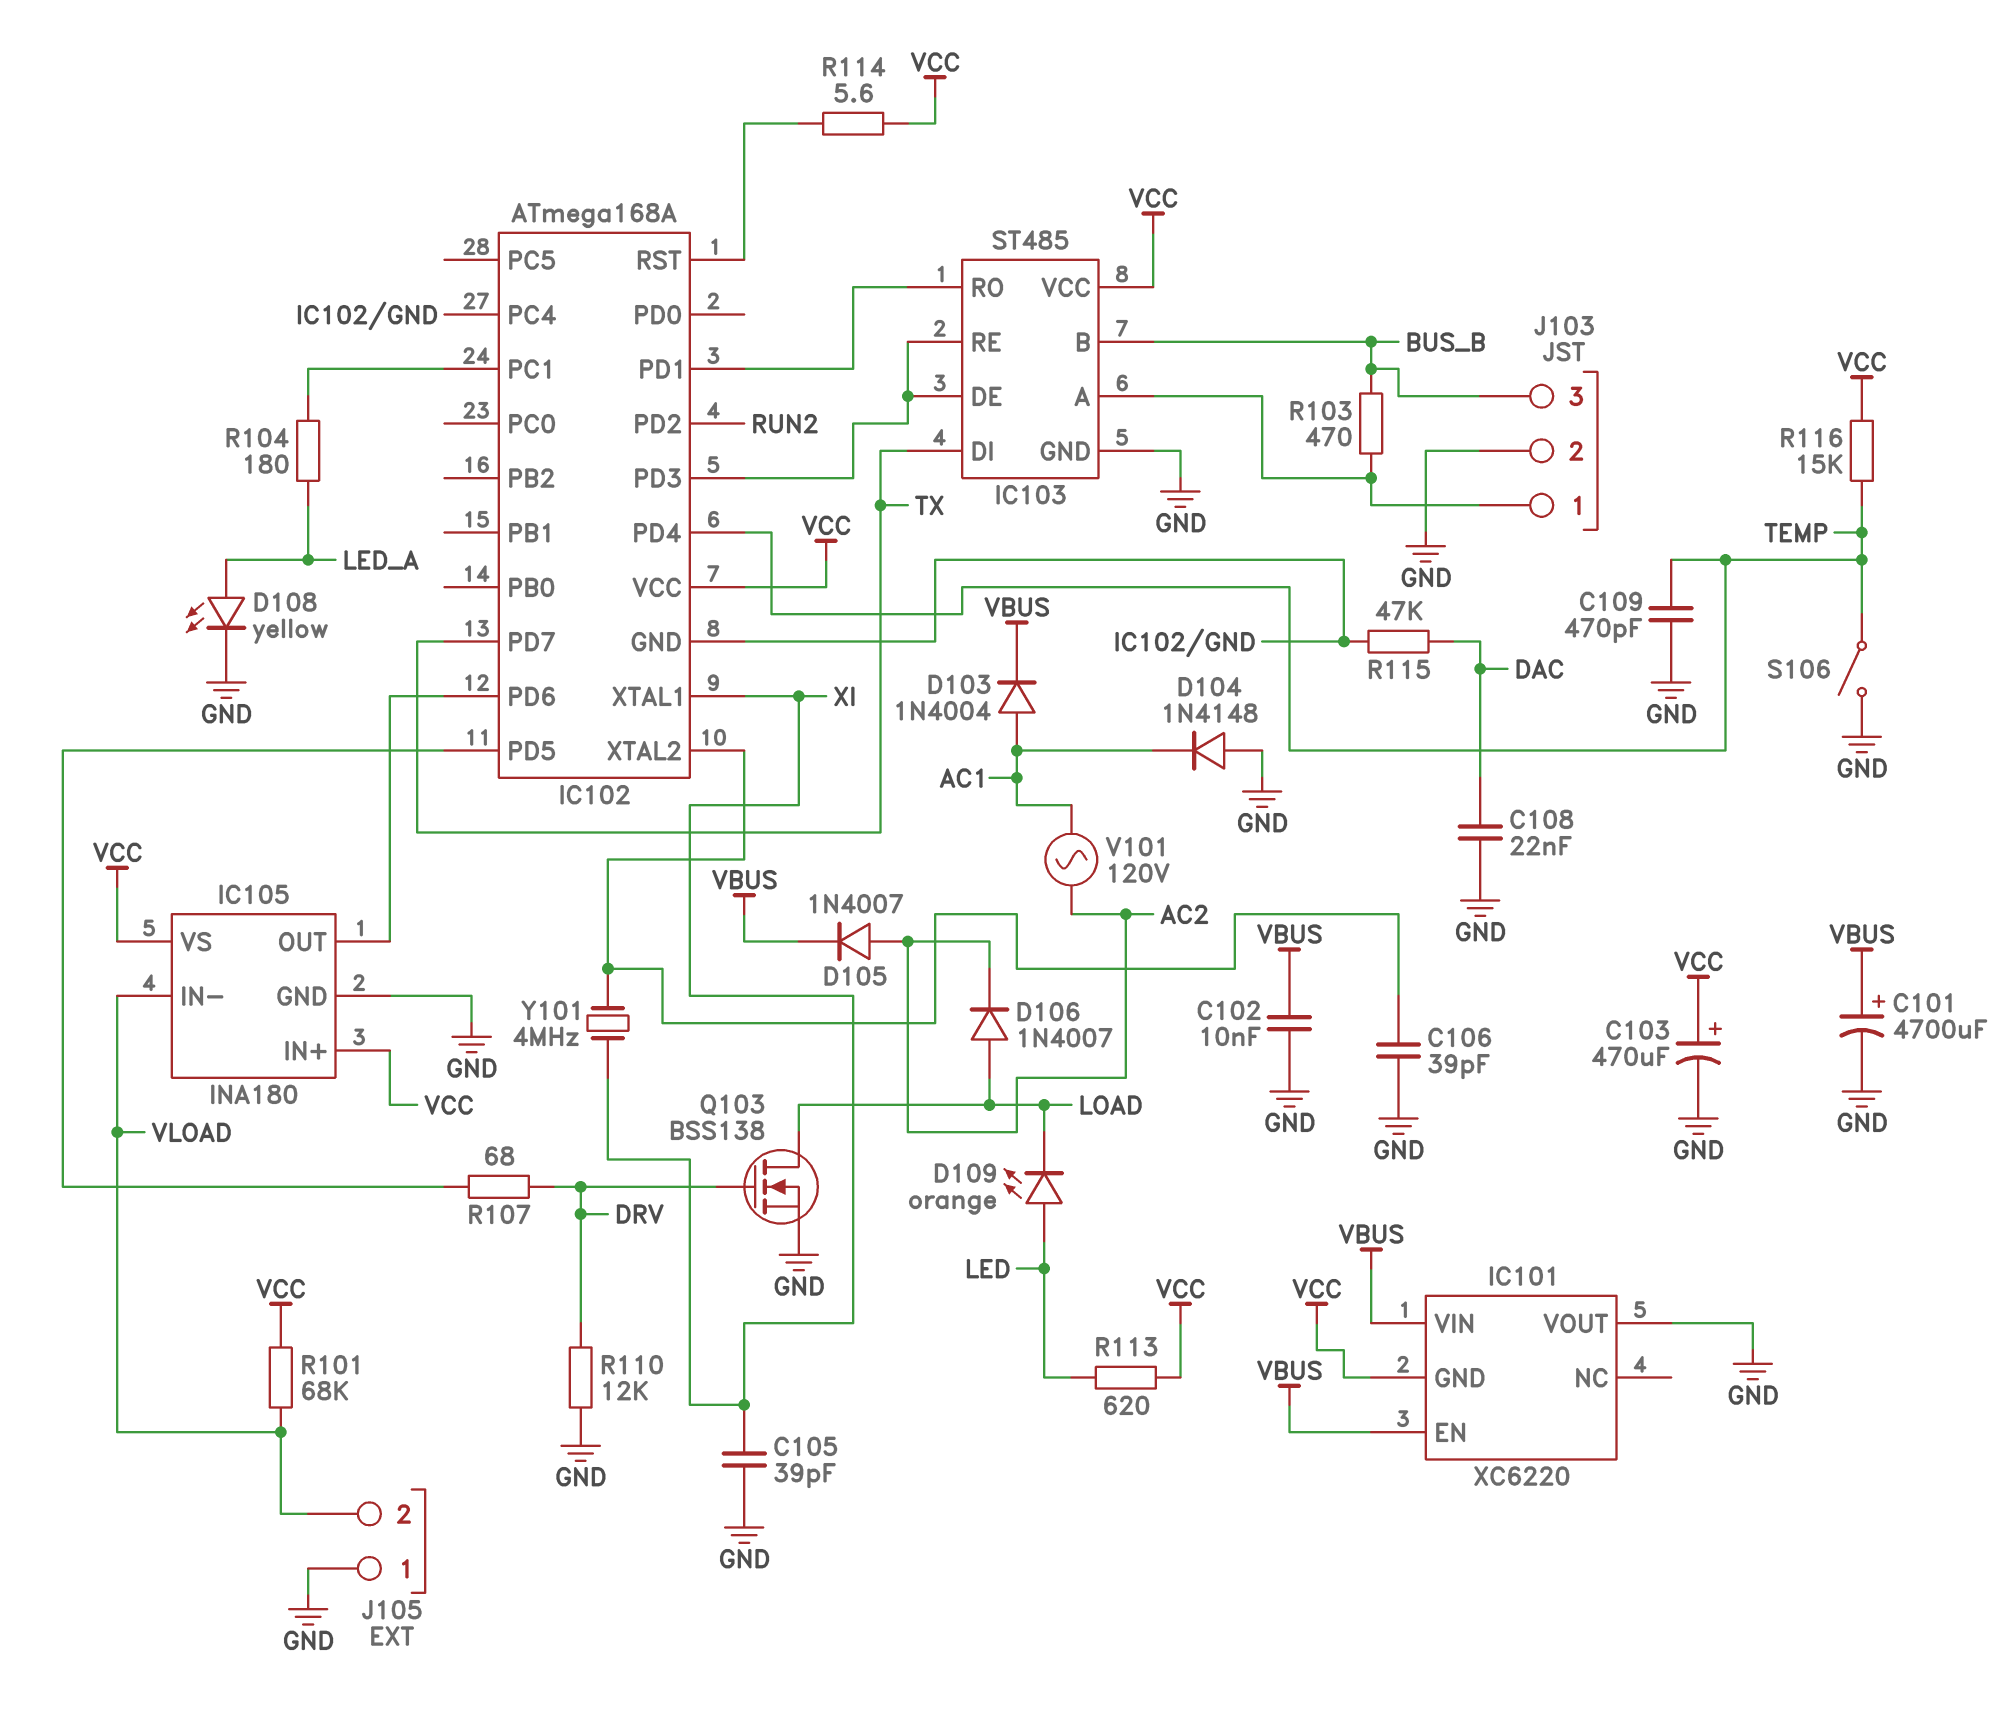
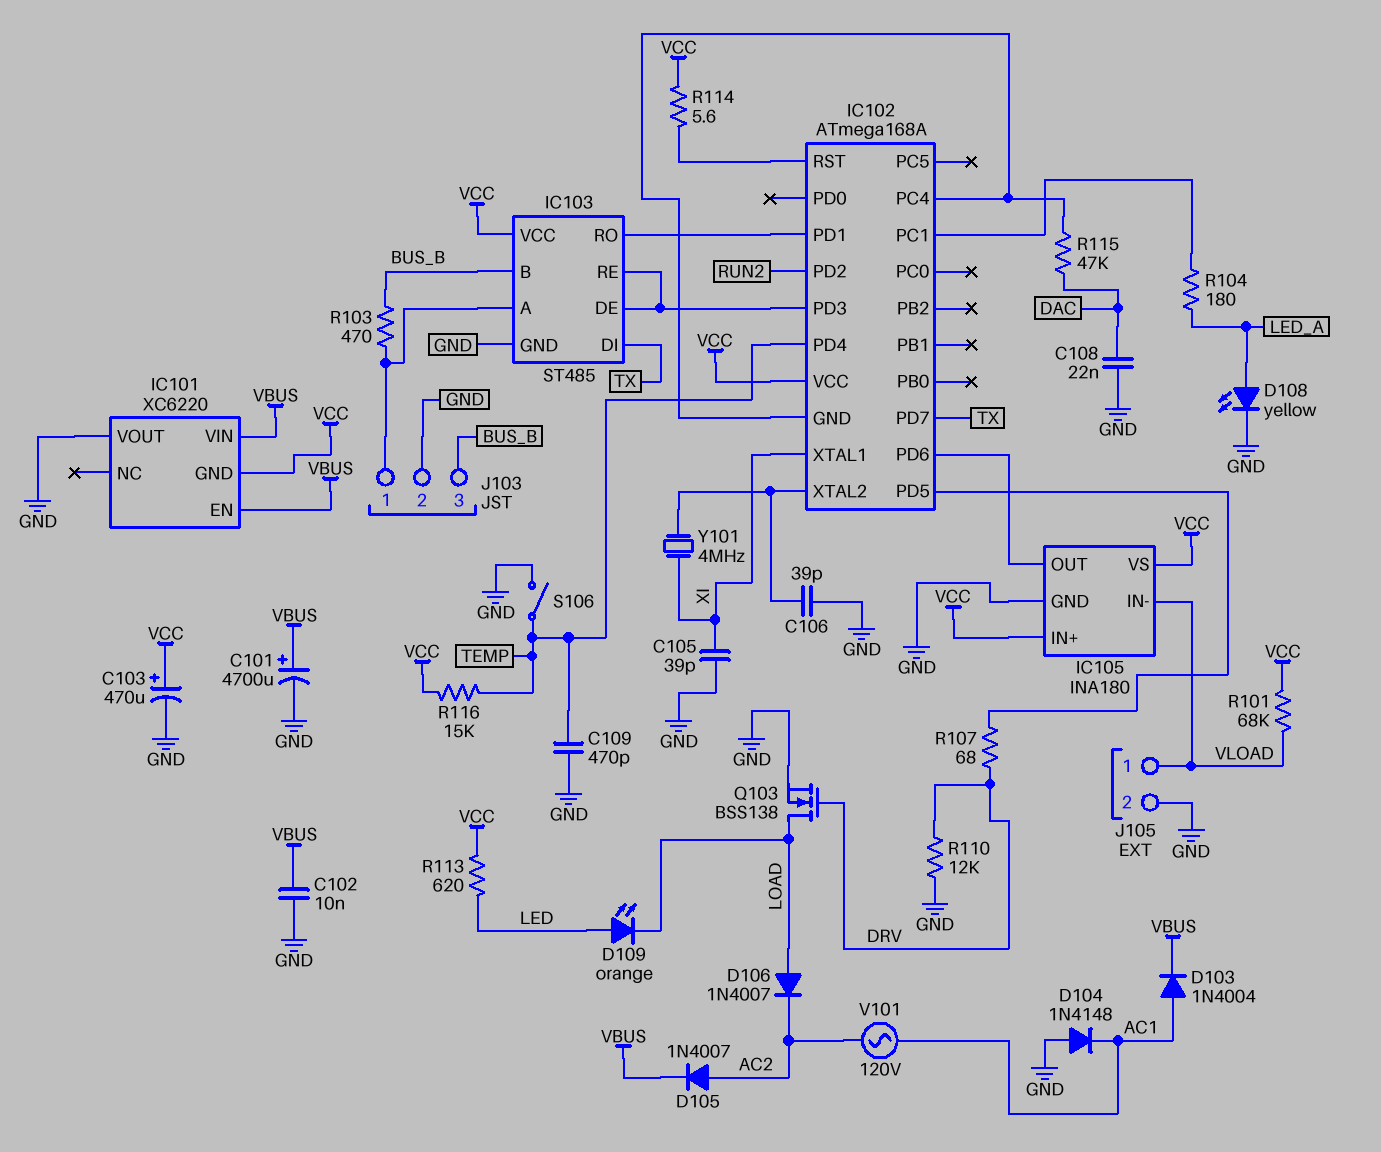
J105 pin 1: GND -> VLOAD
J105 pin 2: VLOAD -> GND

